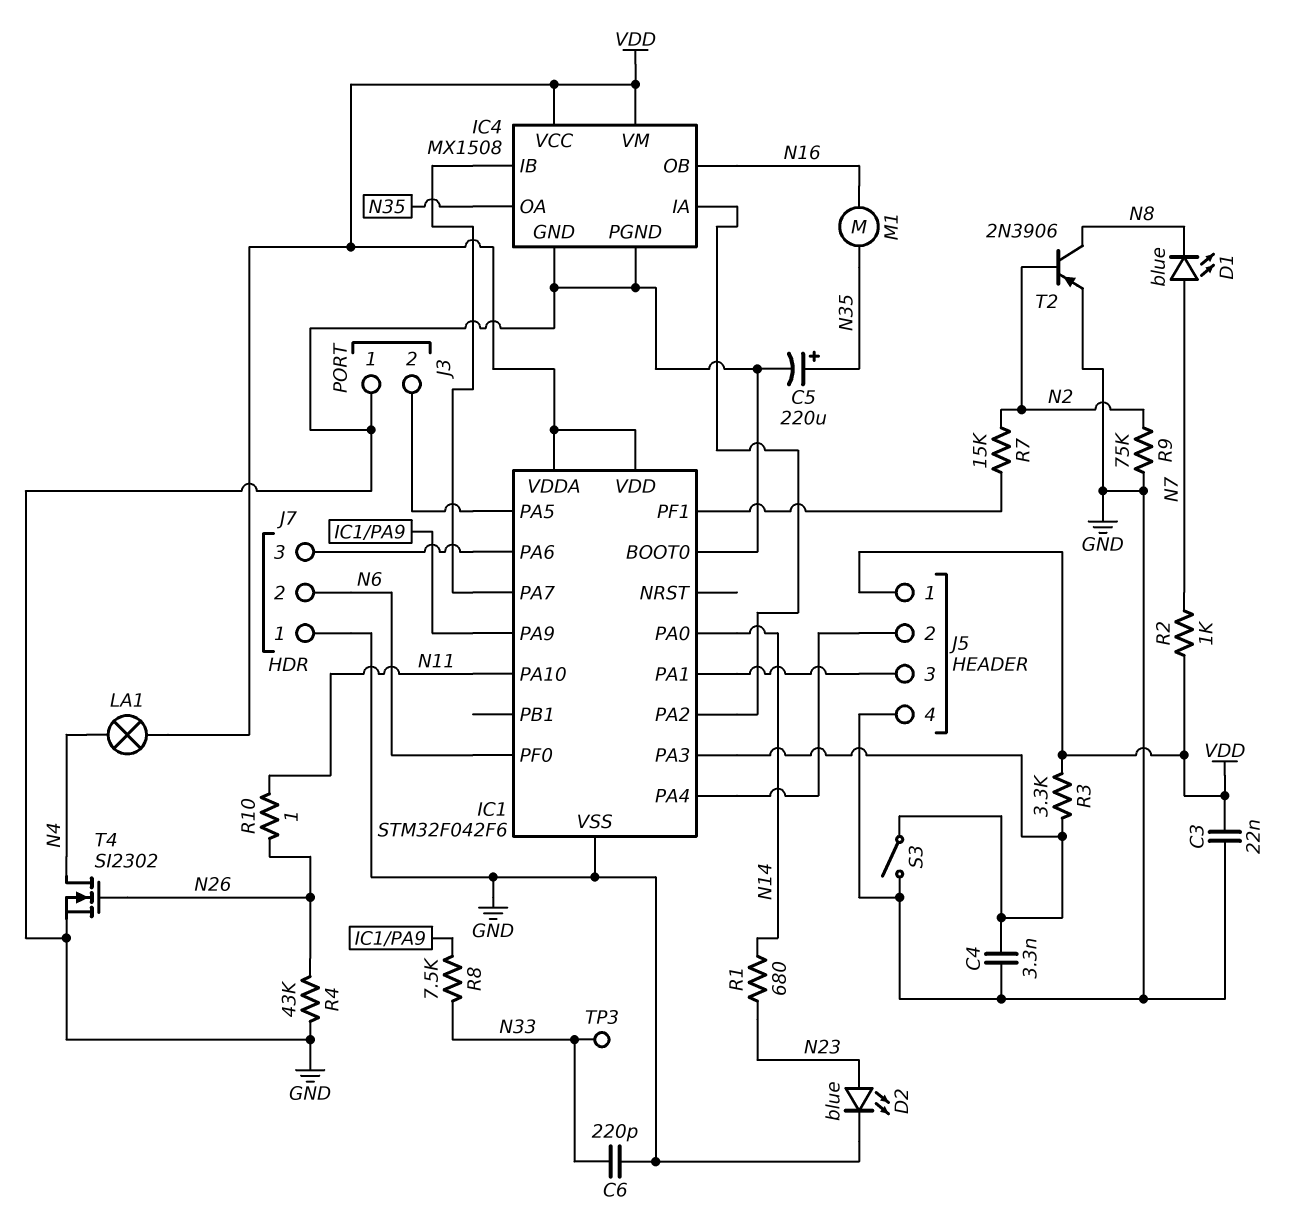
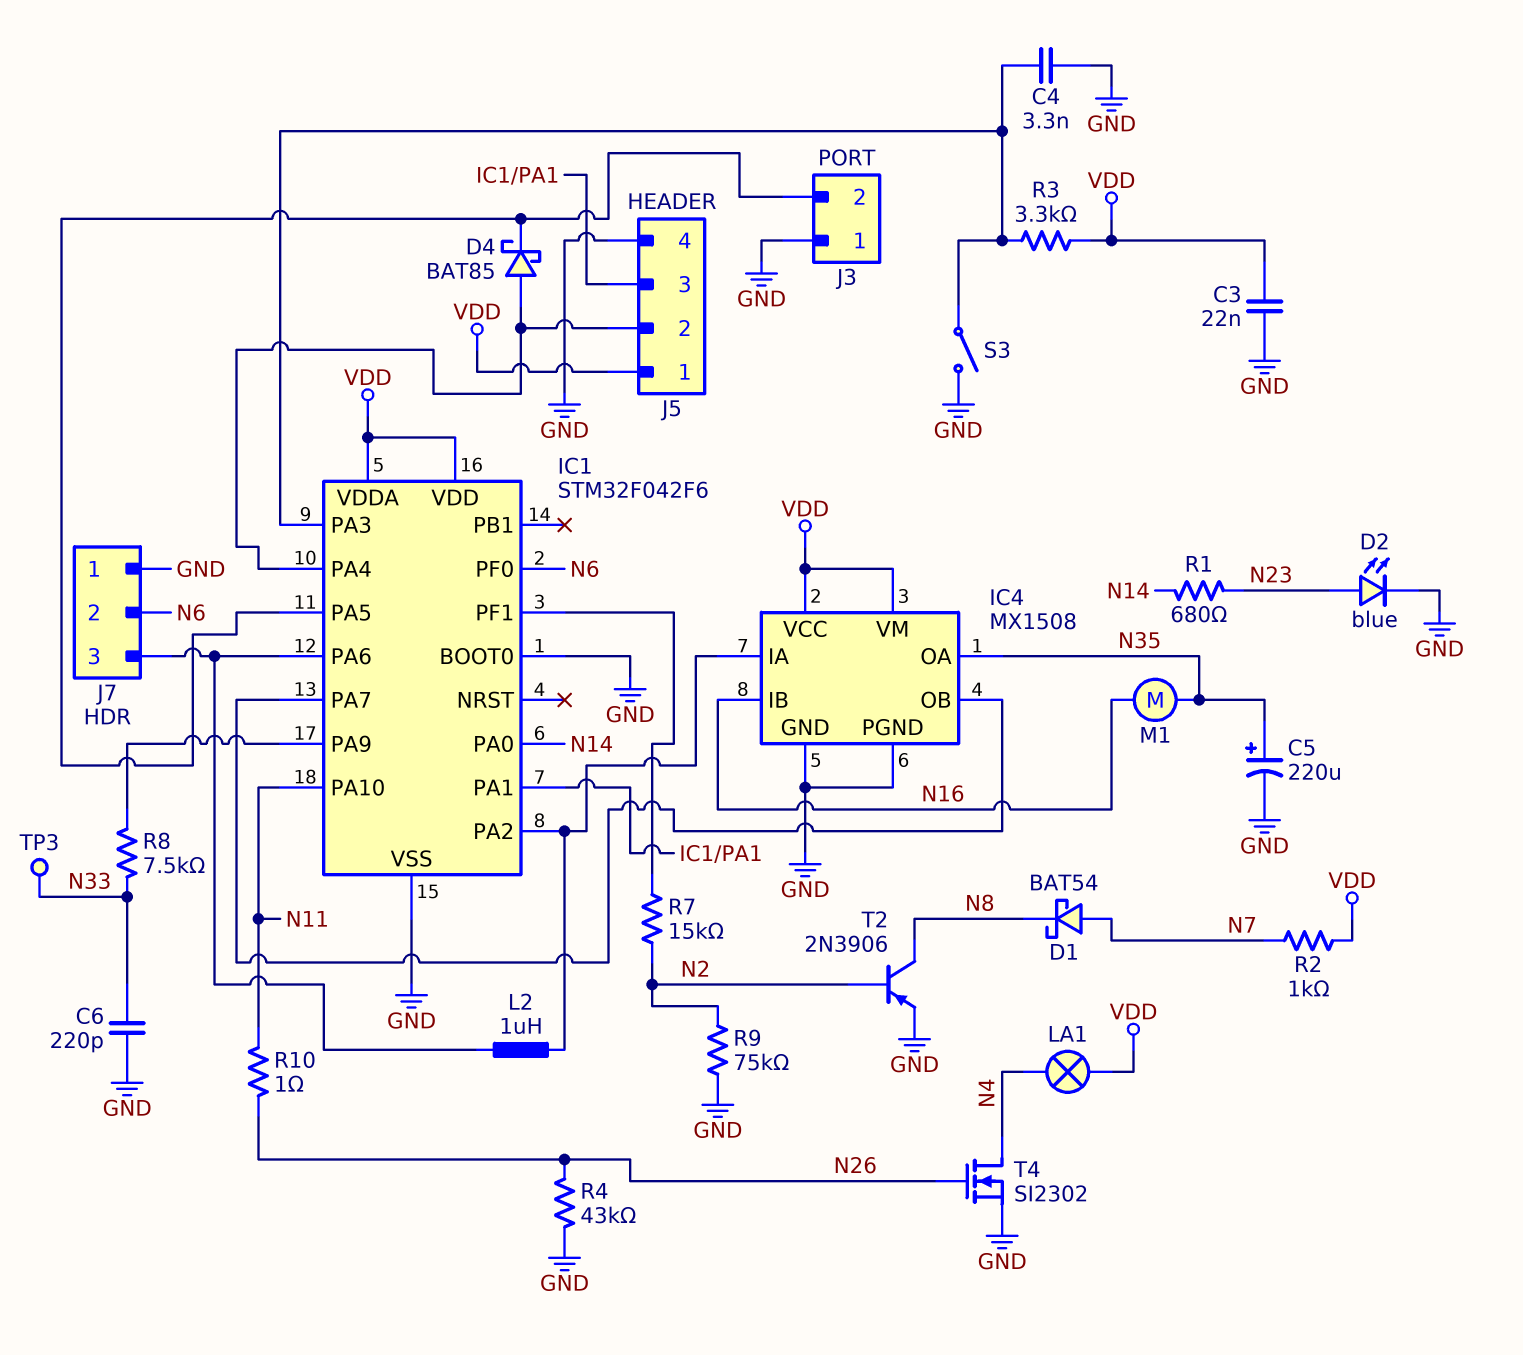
D1: LED blue (A N7, K N8) -> schottky BAT54 (A N7, K N8)
D4: none -> schottky BAT85 (A IC1/PA4, K IC1/PA5)
IC4 pin IB: IC1/PA7 -> N16
IC4 pin OB: N16 -> IC1/PA7
L2: none -> 1uH (IC1/PA2, IC1/PA6)

